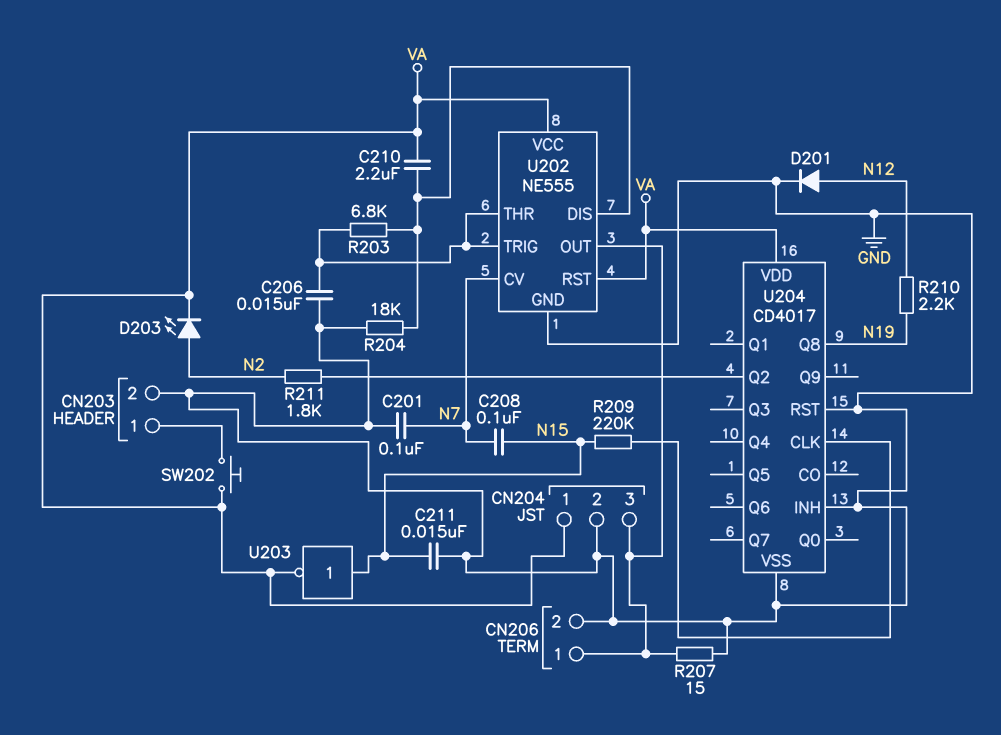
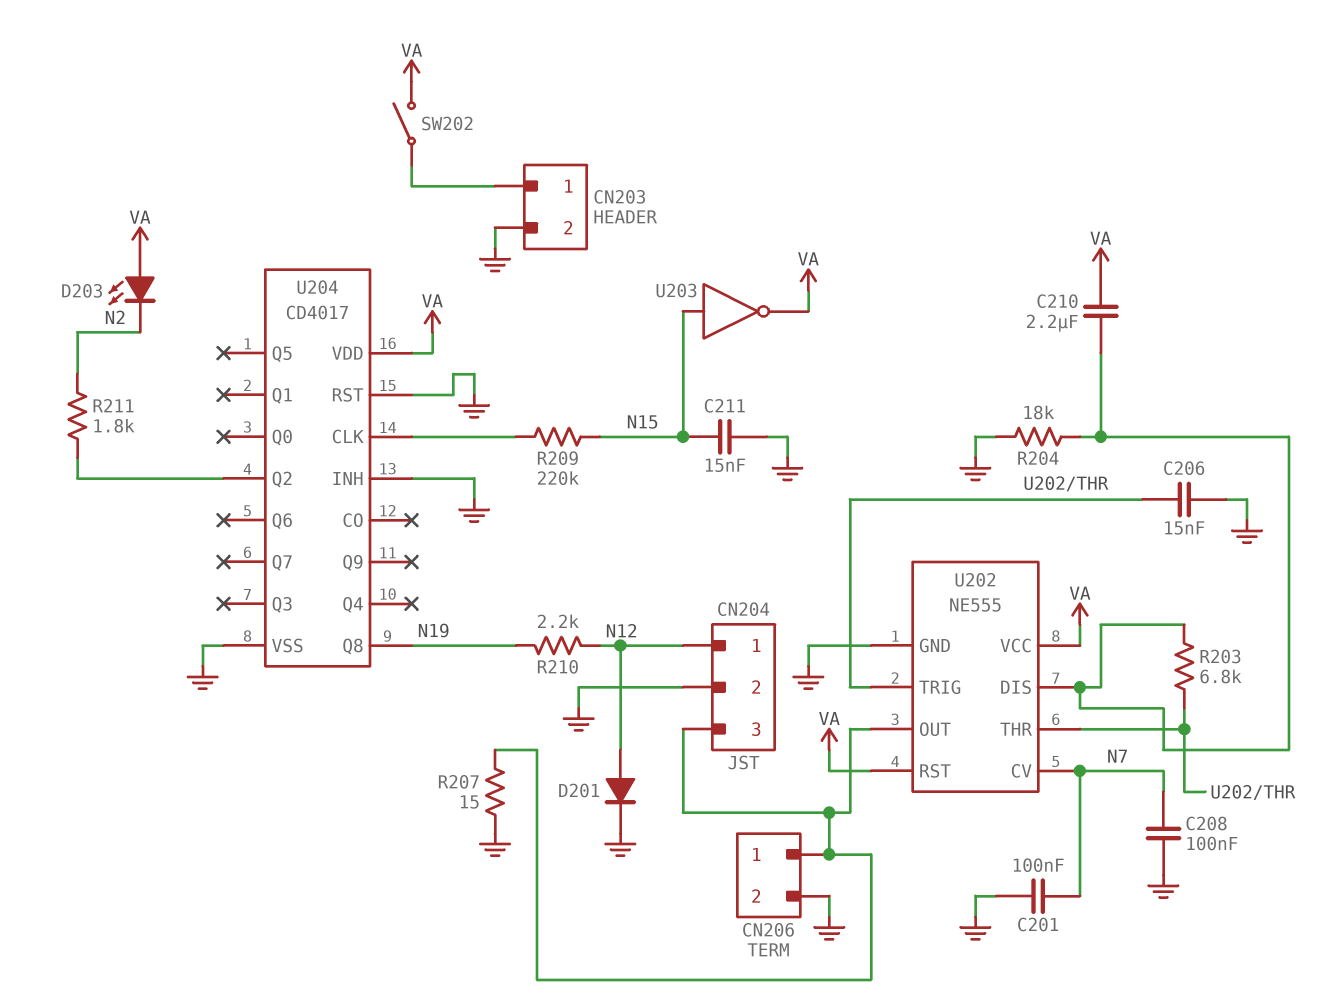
C208: 100nF (N7, N15) -> 100nF (GND, N7)
CN204 pin 1: VA -> N12
D203: LED (A N2, K VA) -> LED (A VA, K N2)
SW202: button (CN203/1, VA) -> switch (CN203/1, VA)

